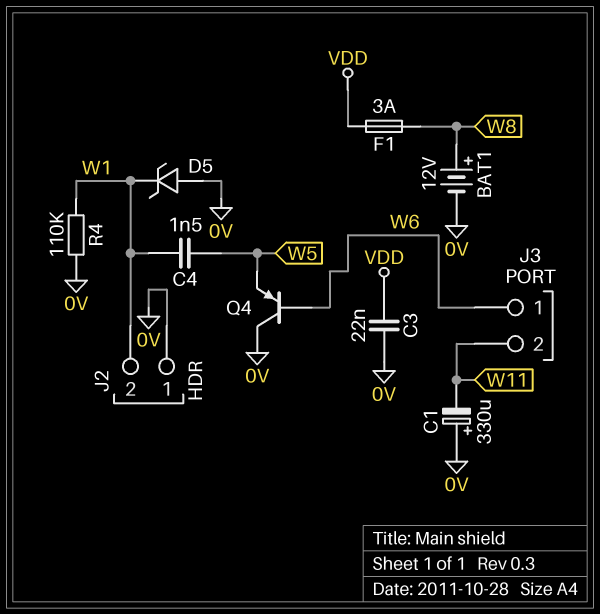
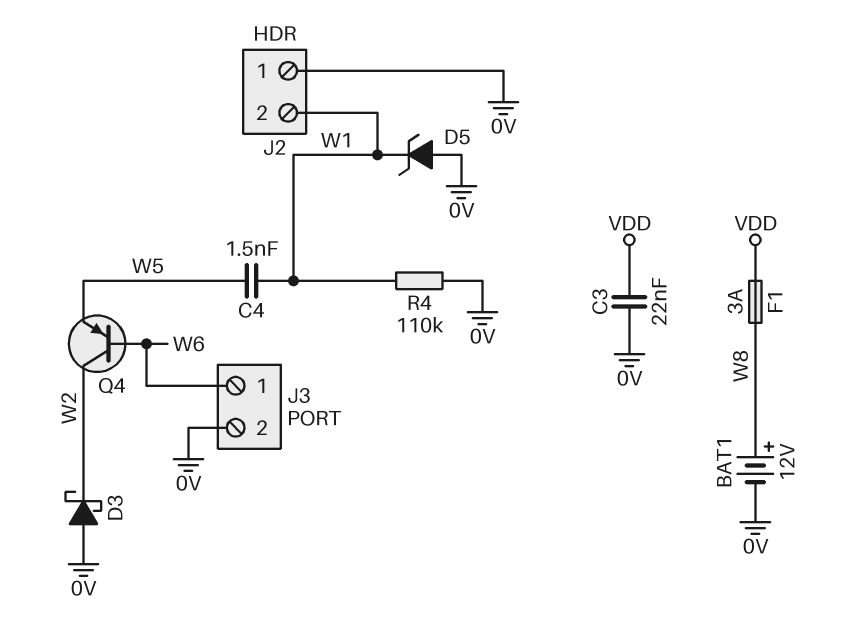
C1: 330uF (plus 0V, minus W11) -> none
D3: none -> schottky (A 0V, K W2)
J3 pin 2: W11 -> 0V
Q4: PNP (B W6, C 0V, E W5) -> PNP (B W6, C W2, E W5)

